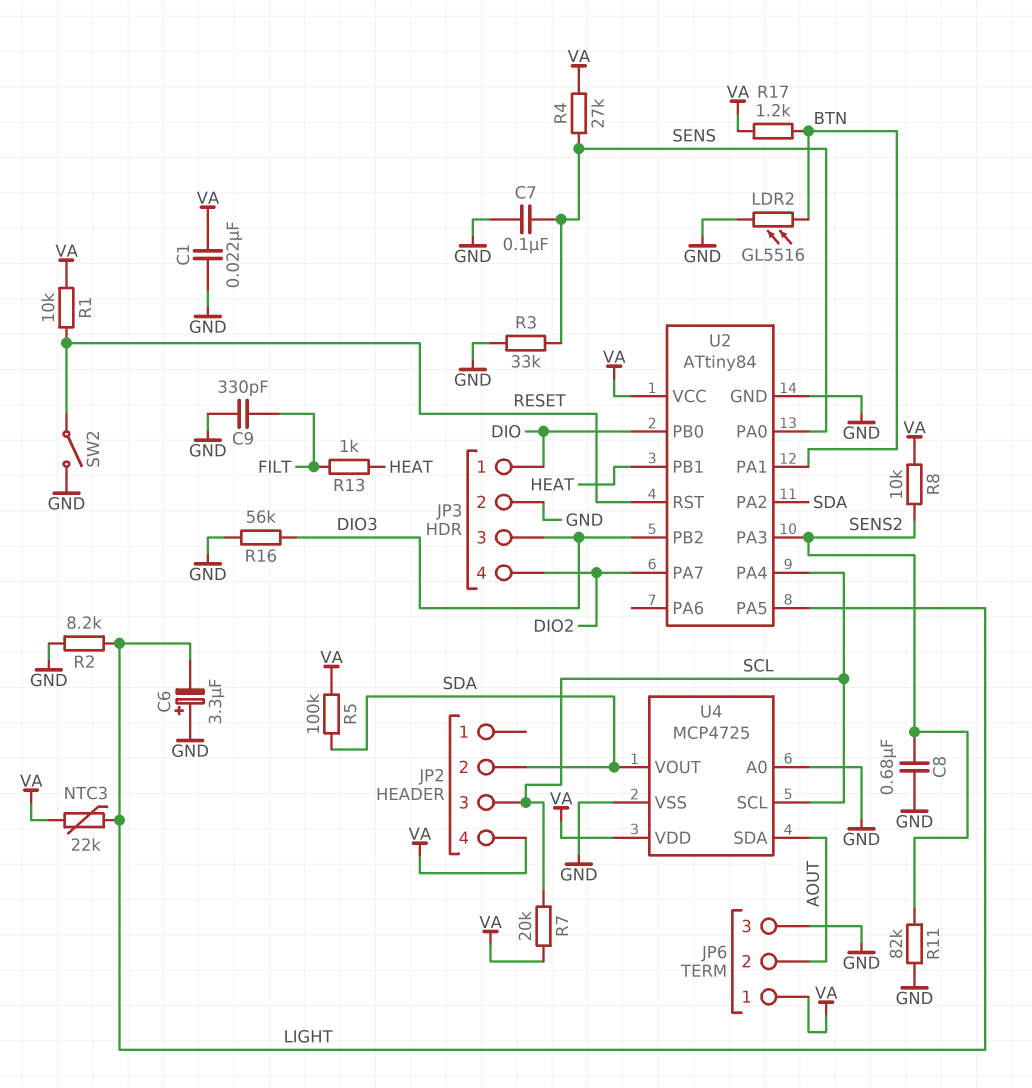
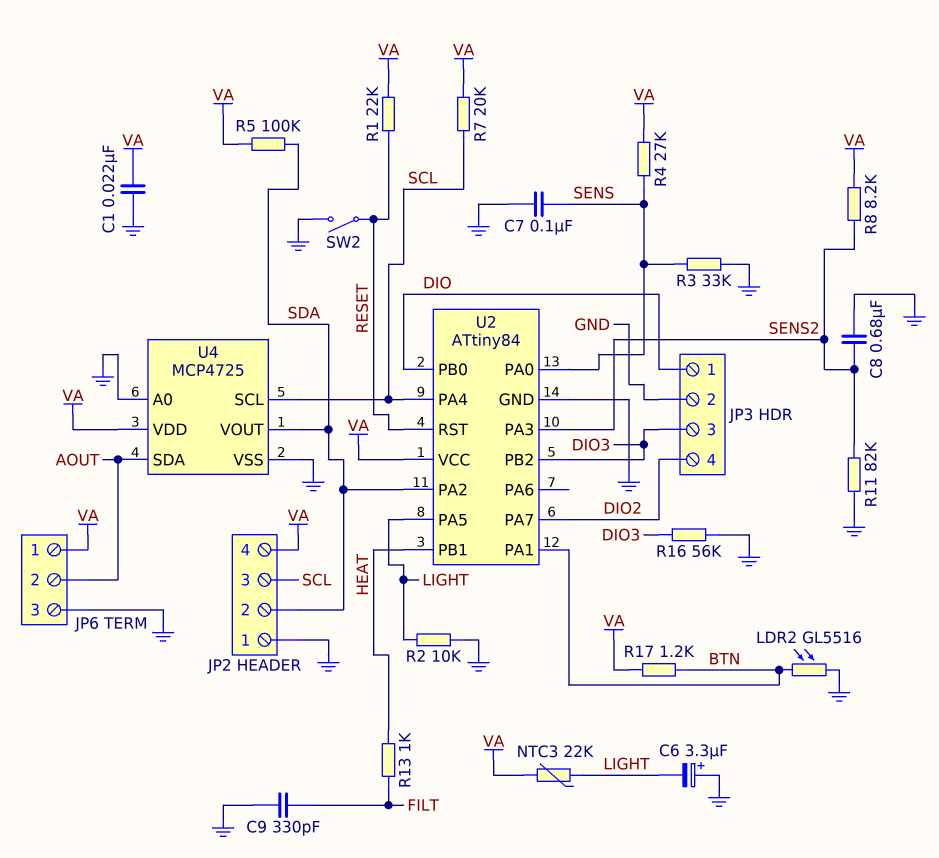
JP2 pin 1: none -> GND
R1: 10k (RESET, VA) -> 22k (RESET, VA)
R2: 8.2k (GND, LIGHT) -> 10k (GND, LIGHT)
R8: 10k (SENS2, VA) -> 8.2k (SENS2, VA)

